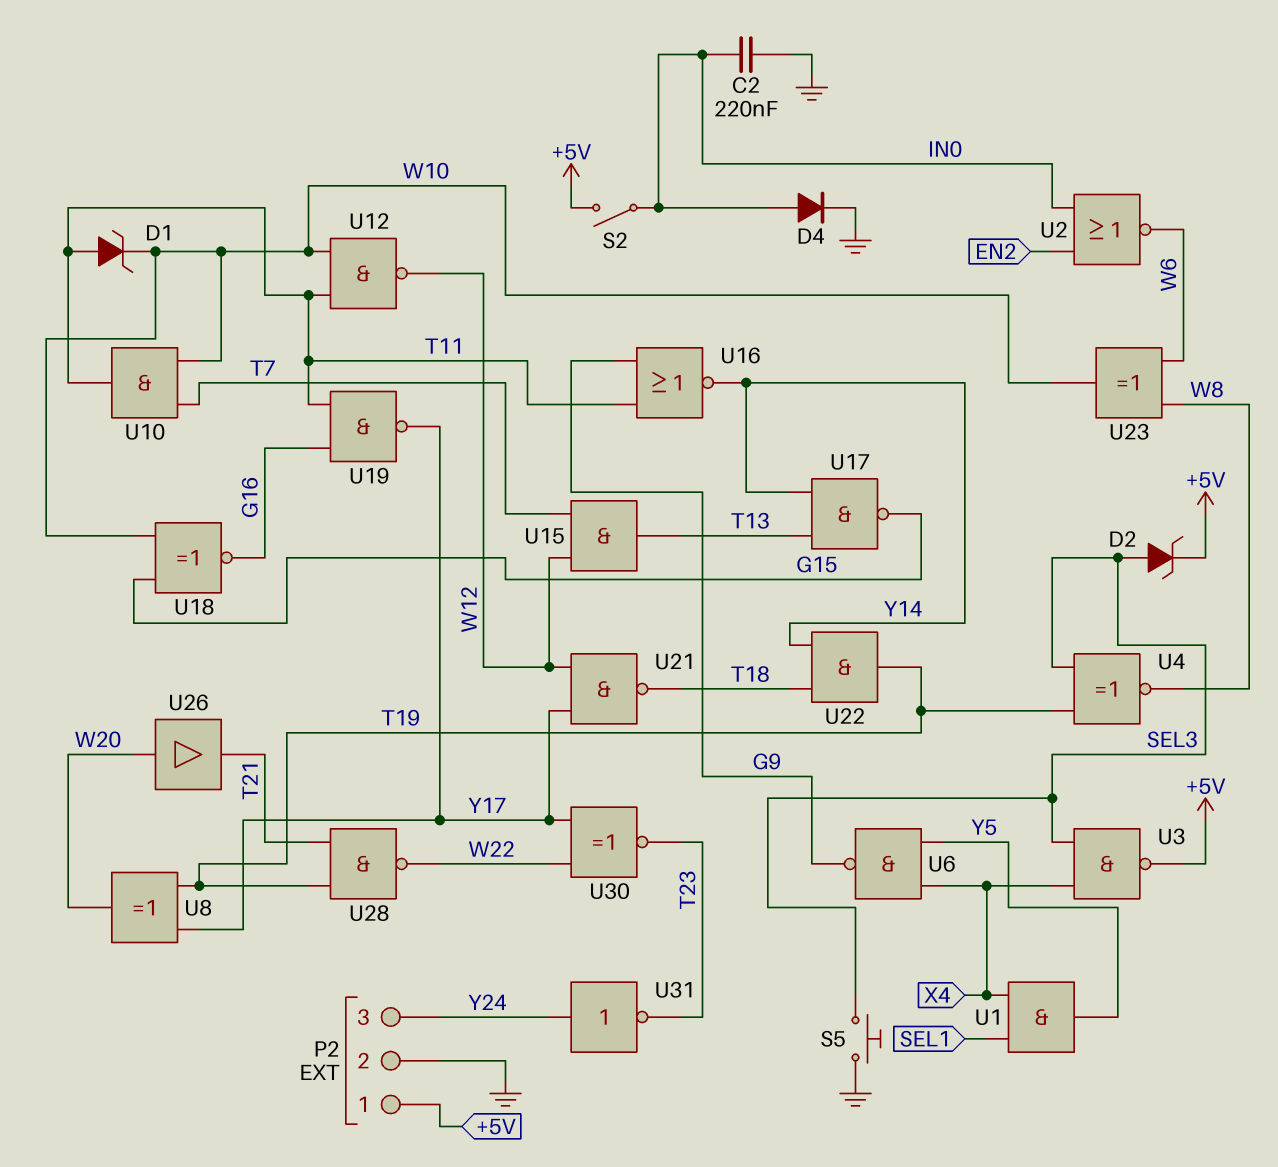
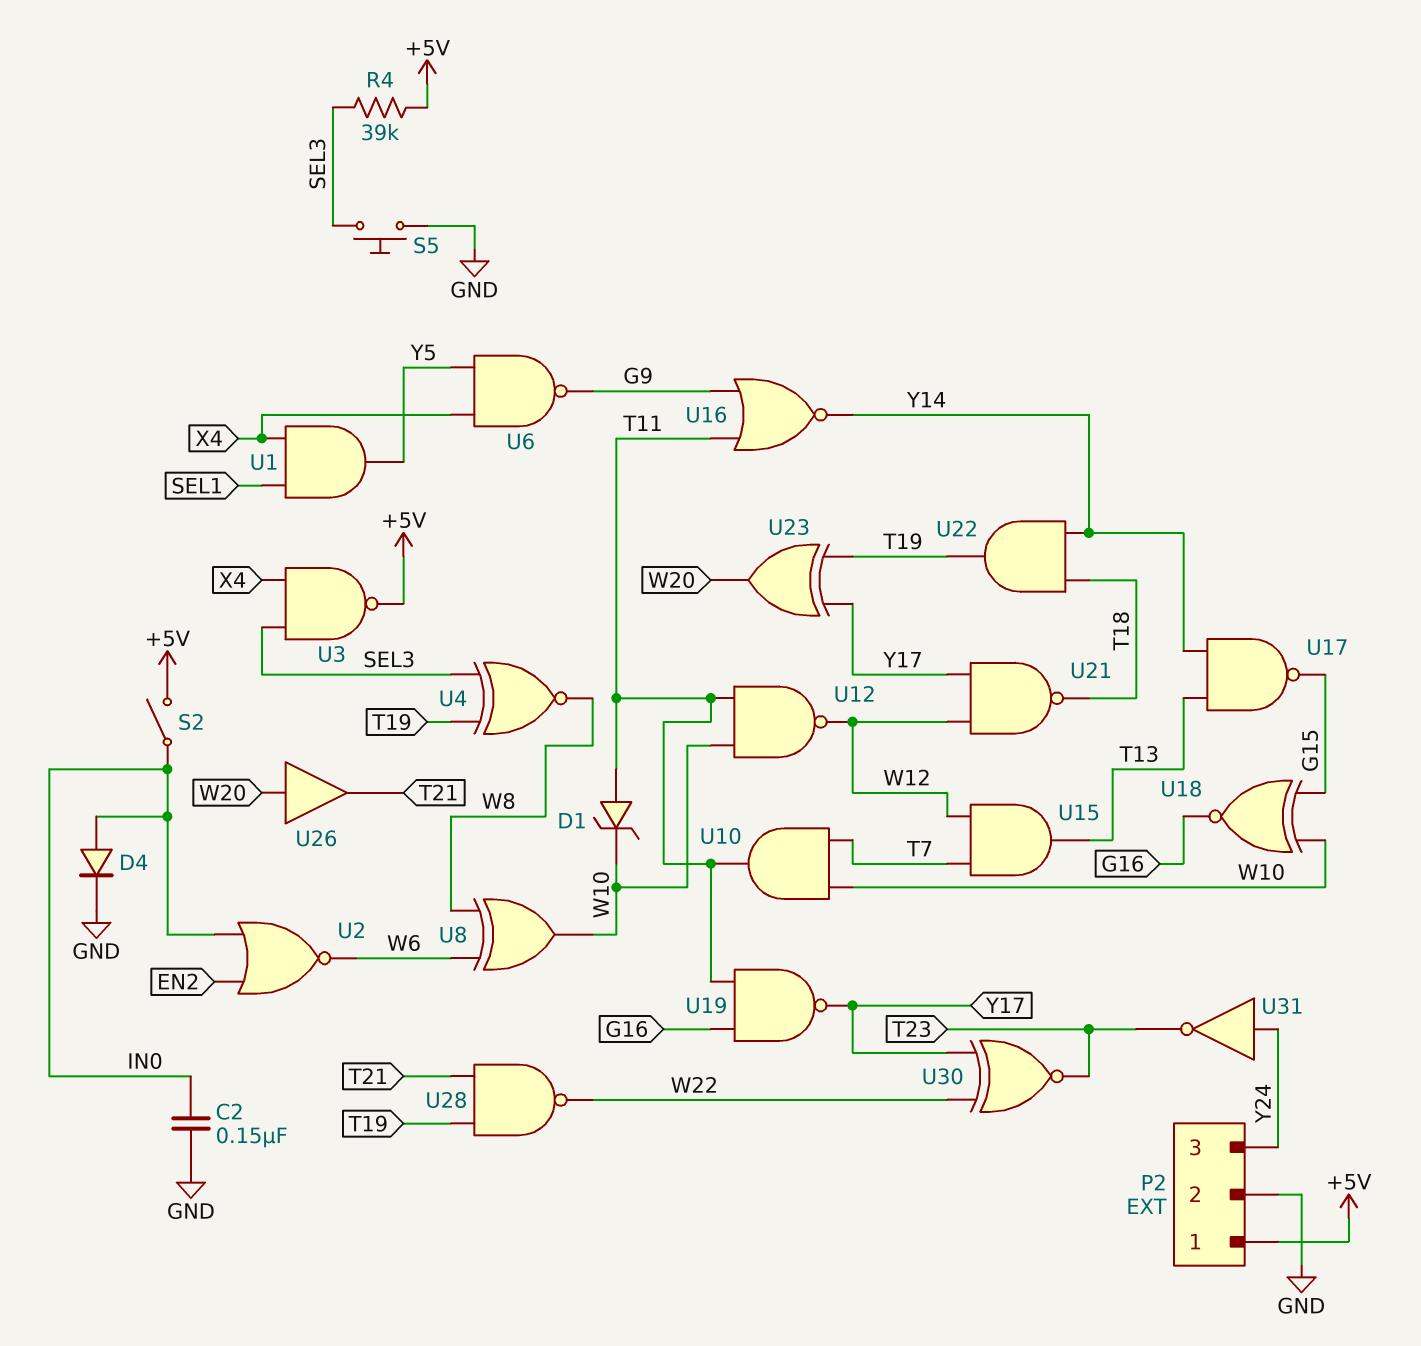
C2: 220nF (GND, IN0) -> 150nF (GND, IN0)
D2: zener (A SEL3, K +5V) -> none
R4: none -> 39k (+5V, SEL3)
U8: XOR (in T19, in Y17, out W20) -> XOR (in W6, in W8, out W10)
U23: XOR (in W6, in W8, out W10) -> XOR (in T19, in Y17, out W20)

